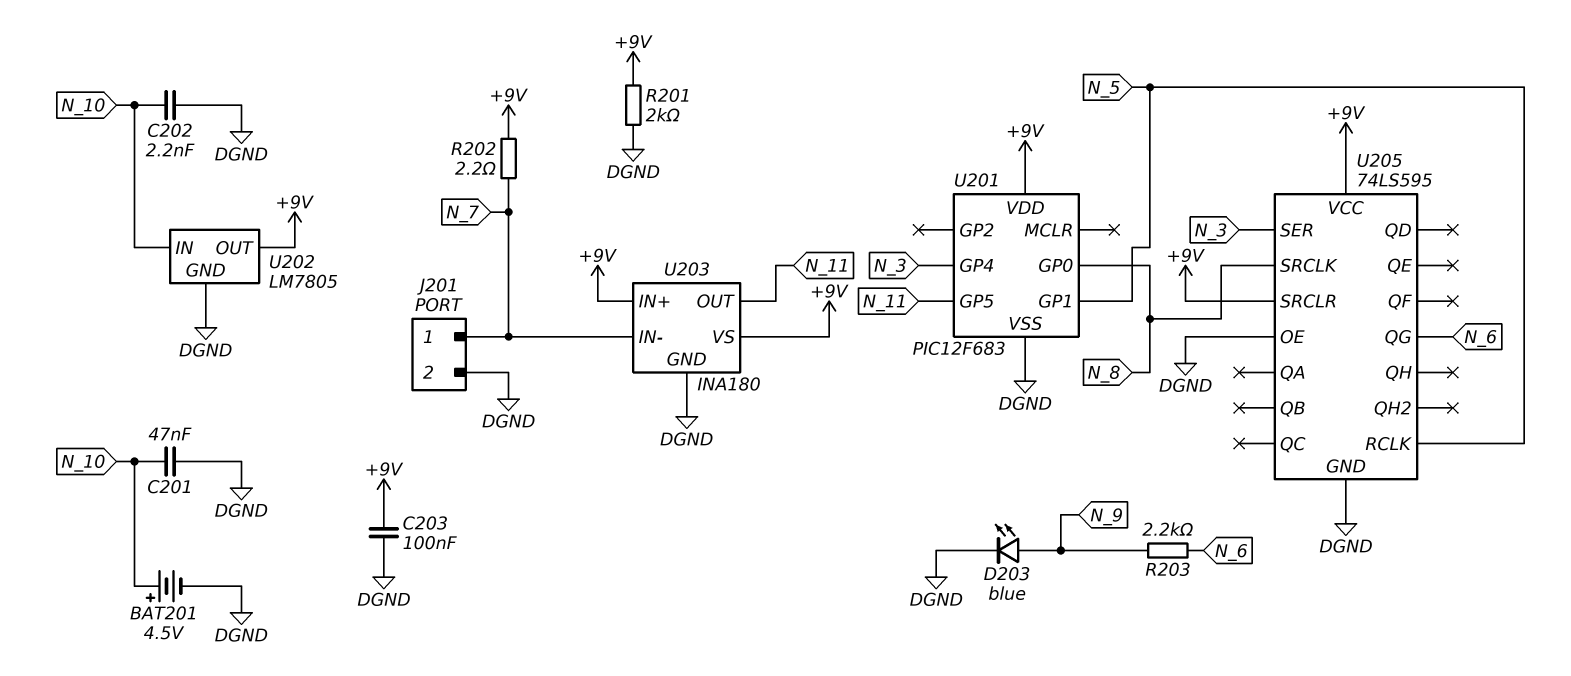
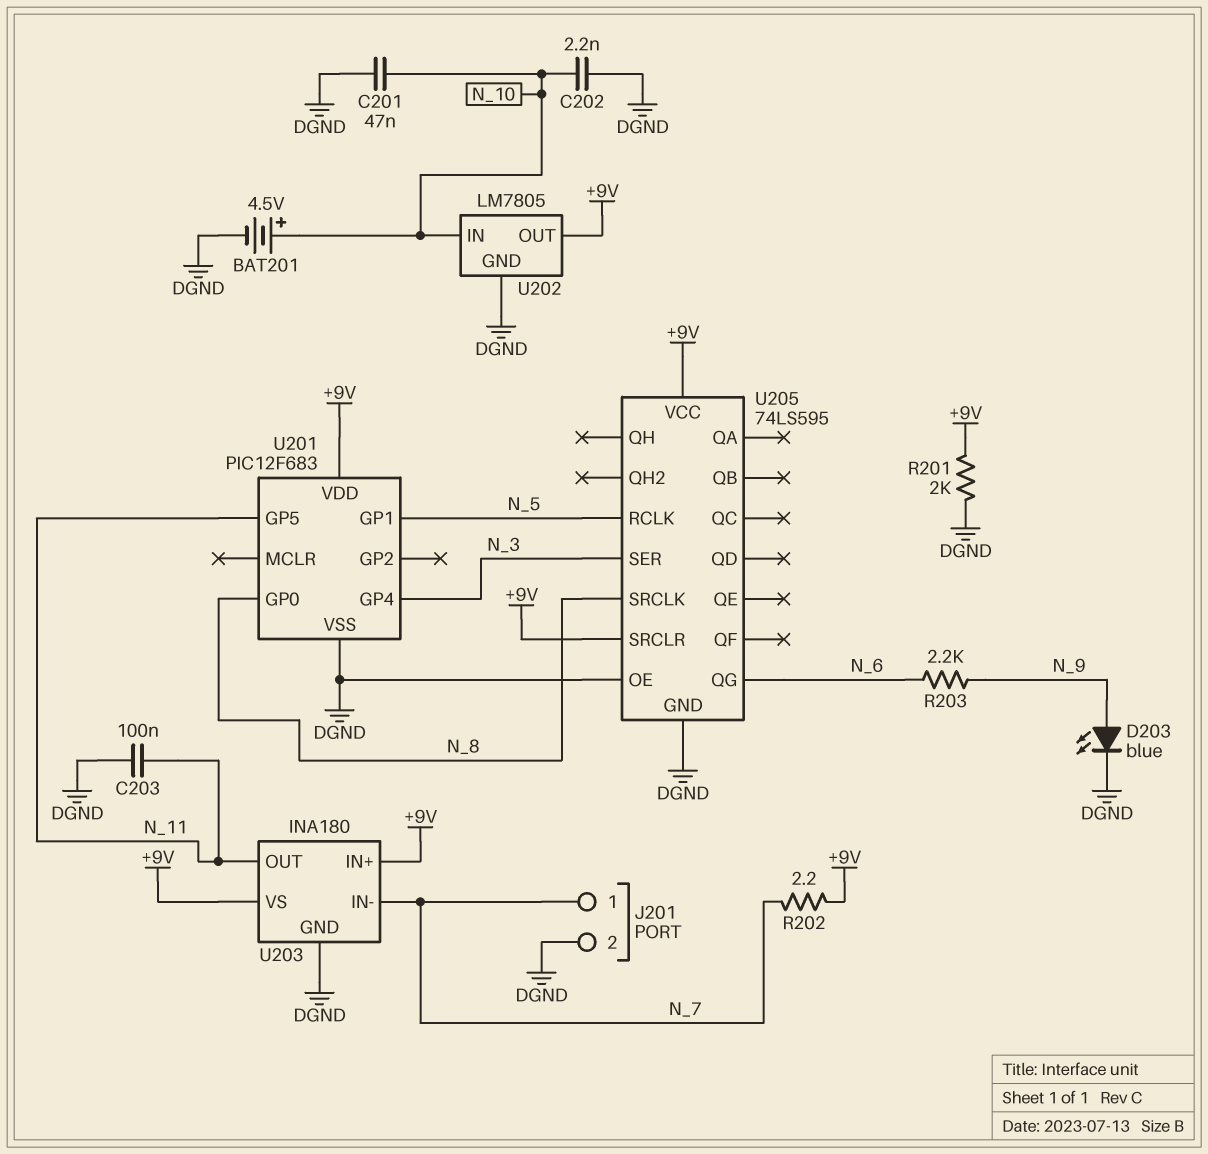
C203: 100nF (+9V, DGND) -> 100nF (DGND, N_11)

